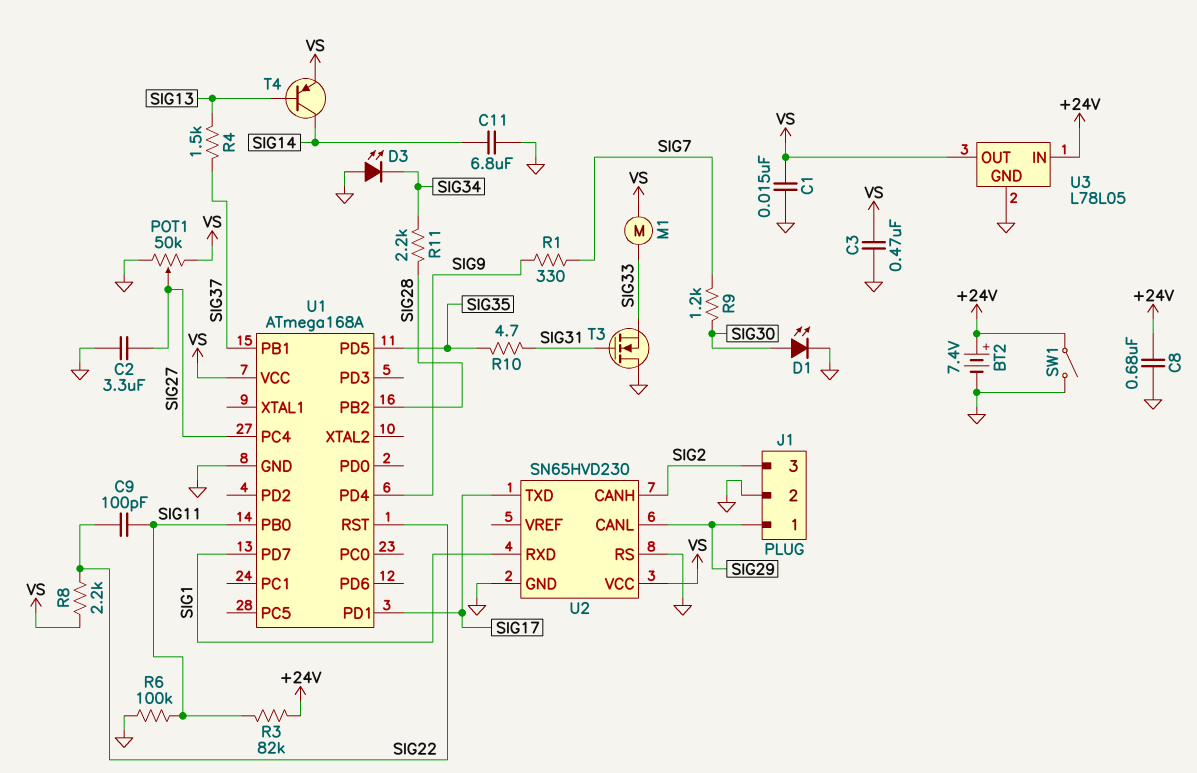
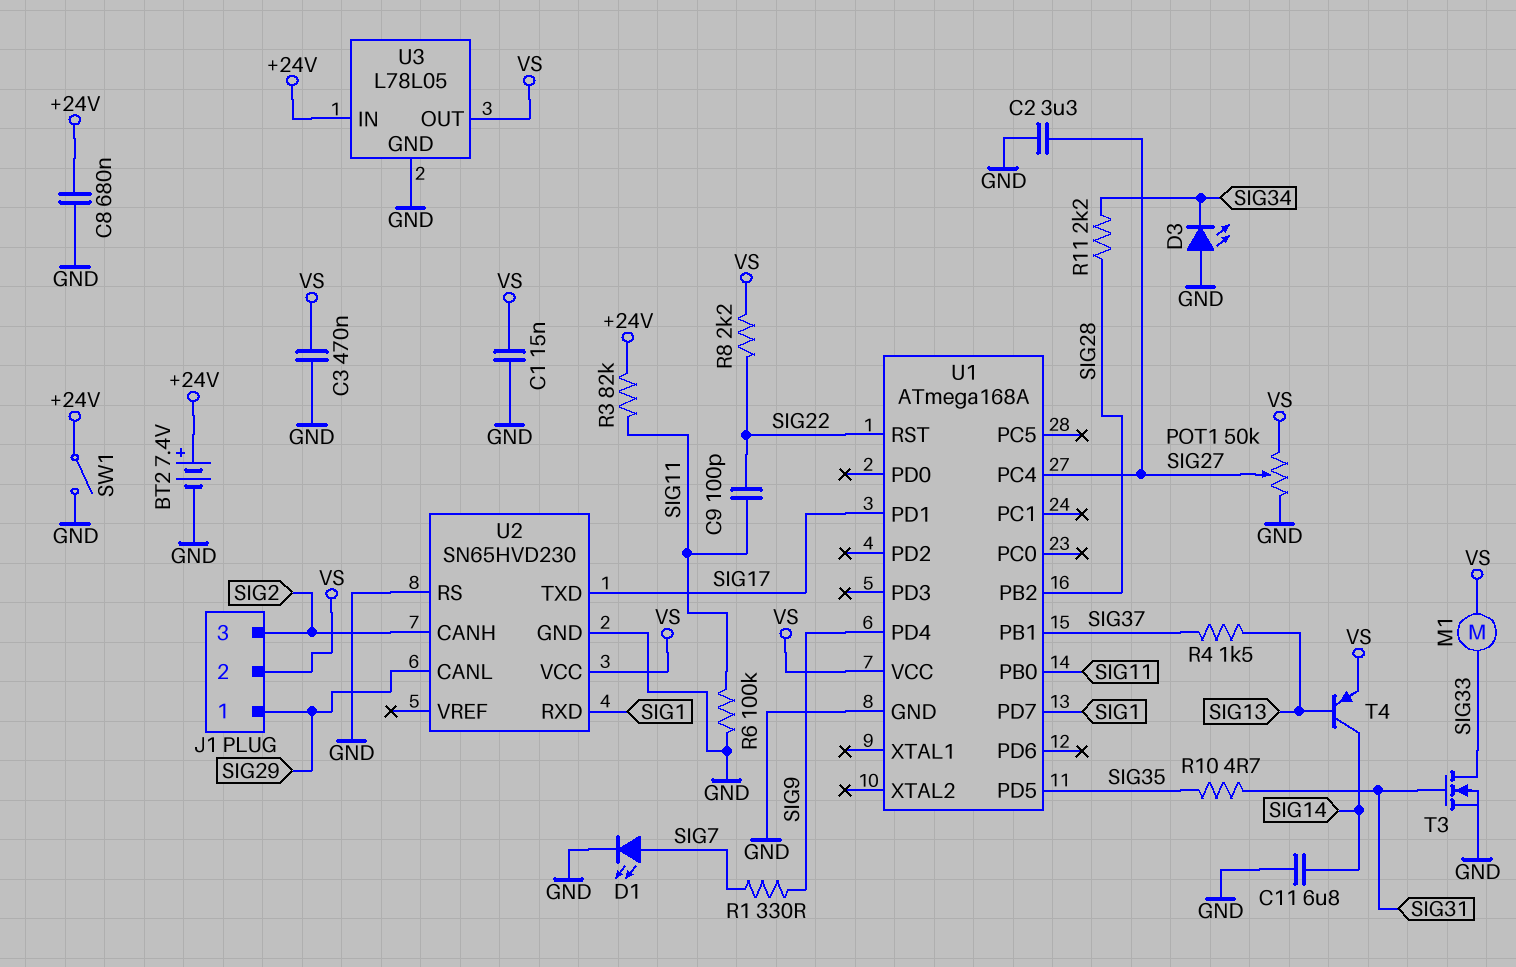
D1: LED (A SIG30, K GND) -> LED (A SIG7, K GND)
J1 pin 2: GND -> VS
R9: 1.2k (SIG7, SIG30) -> none
T3: NMOS (G SIG31, D GND, S SIG33) -> NMOS (G SIG31, D SIG33, S GND)

